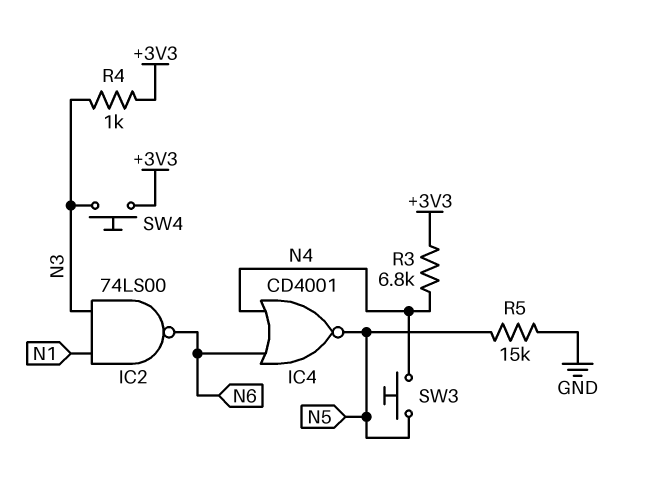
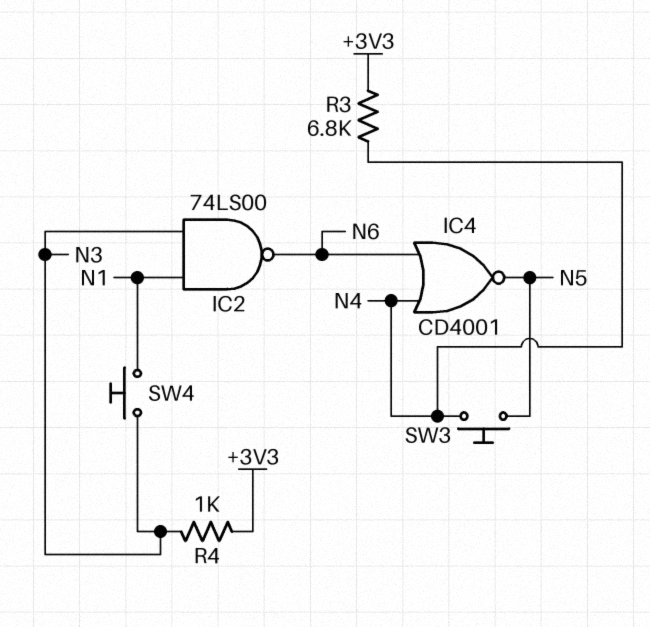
R5: 15k (GND, N5) -> none
SW4: button (+3V3, N3) -> button (N1, N3)

